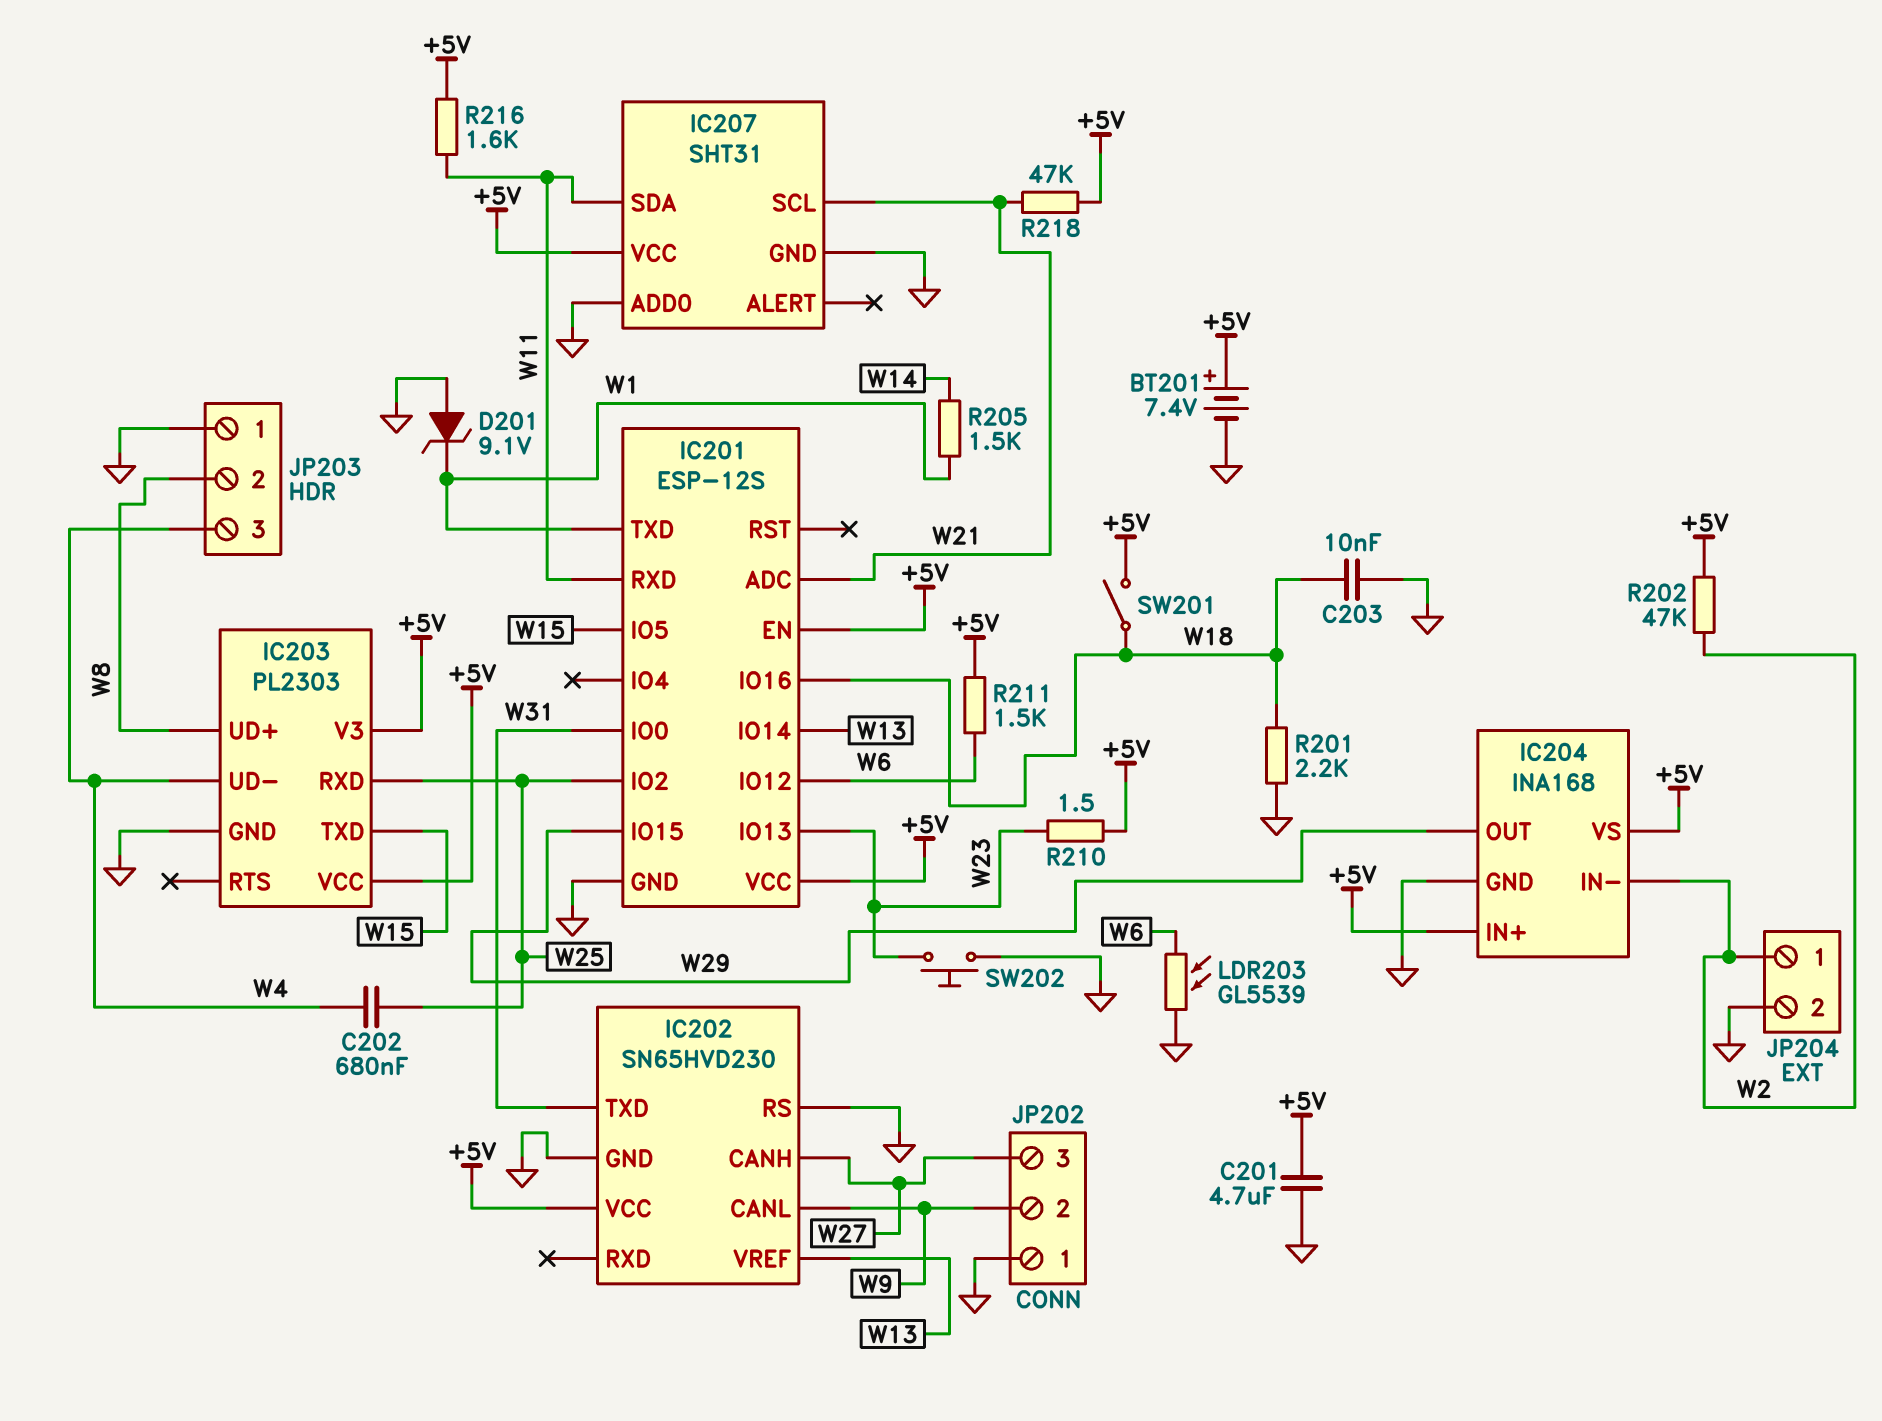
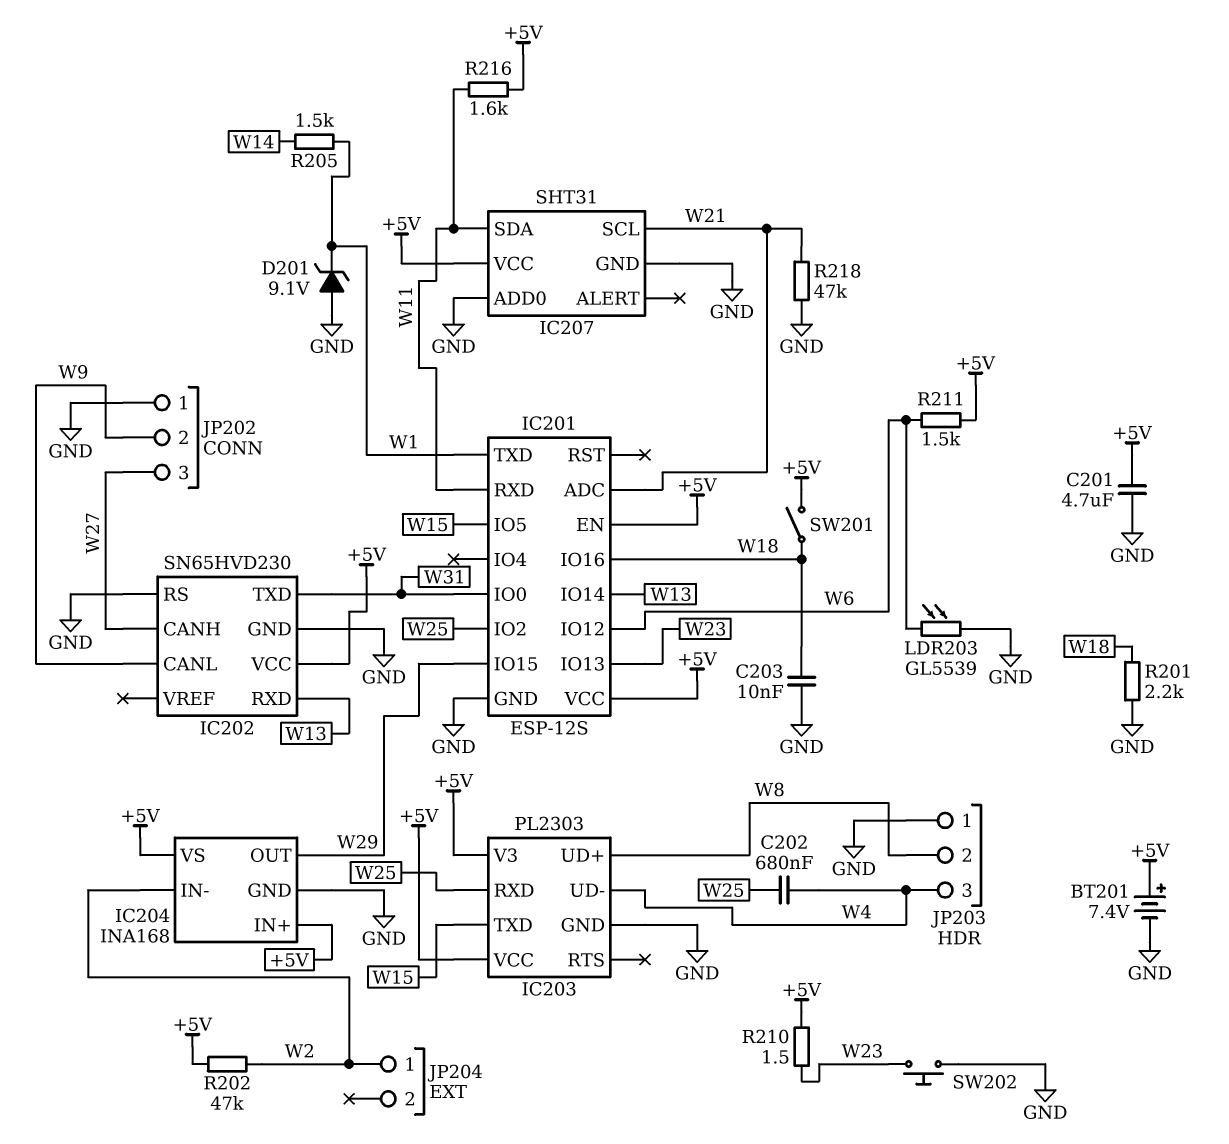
IC202 pin RXD: none -> W13
IC202 pin VREF: W13 -> none
JP204 pin 2: GND -> none
R218: 47k (+5V, W21) -> 47k (GND, W21)

